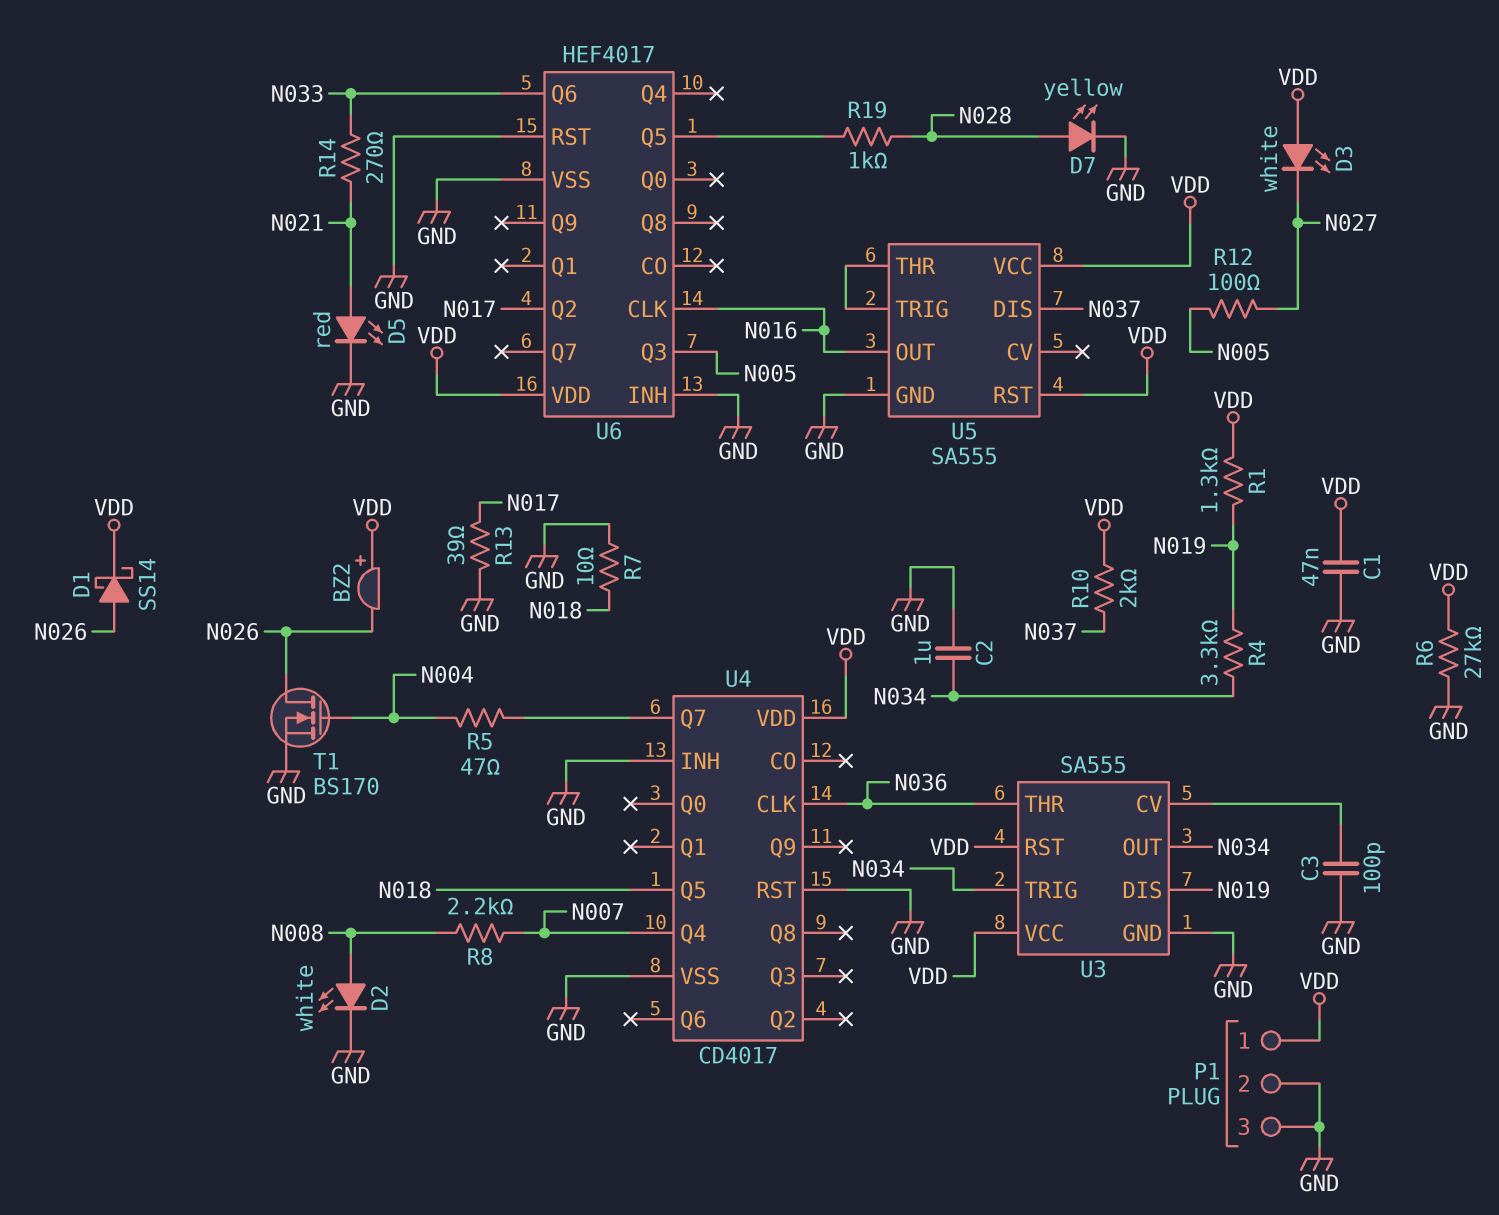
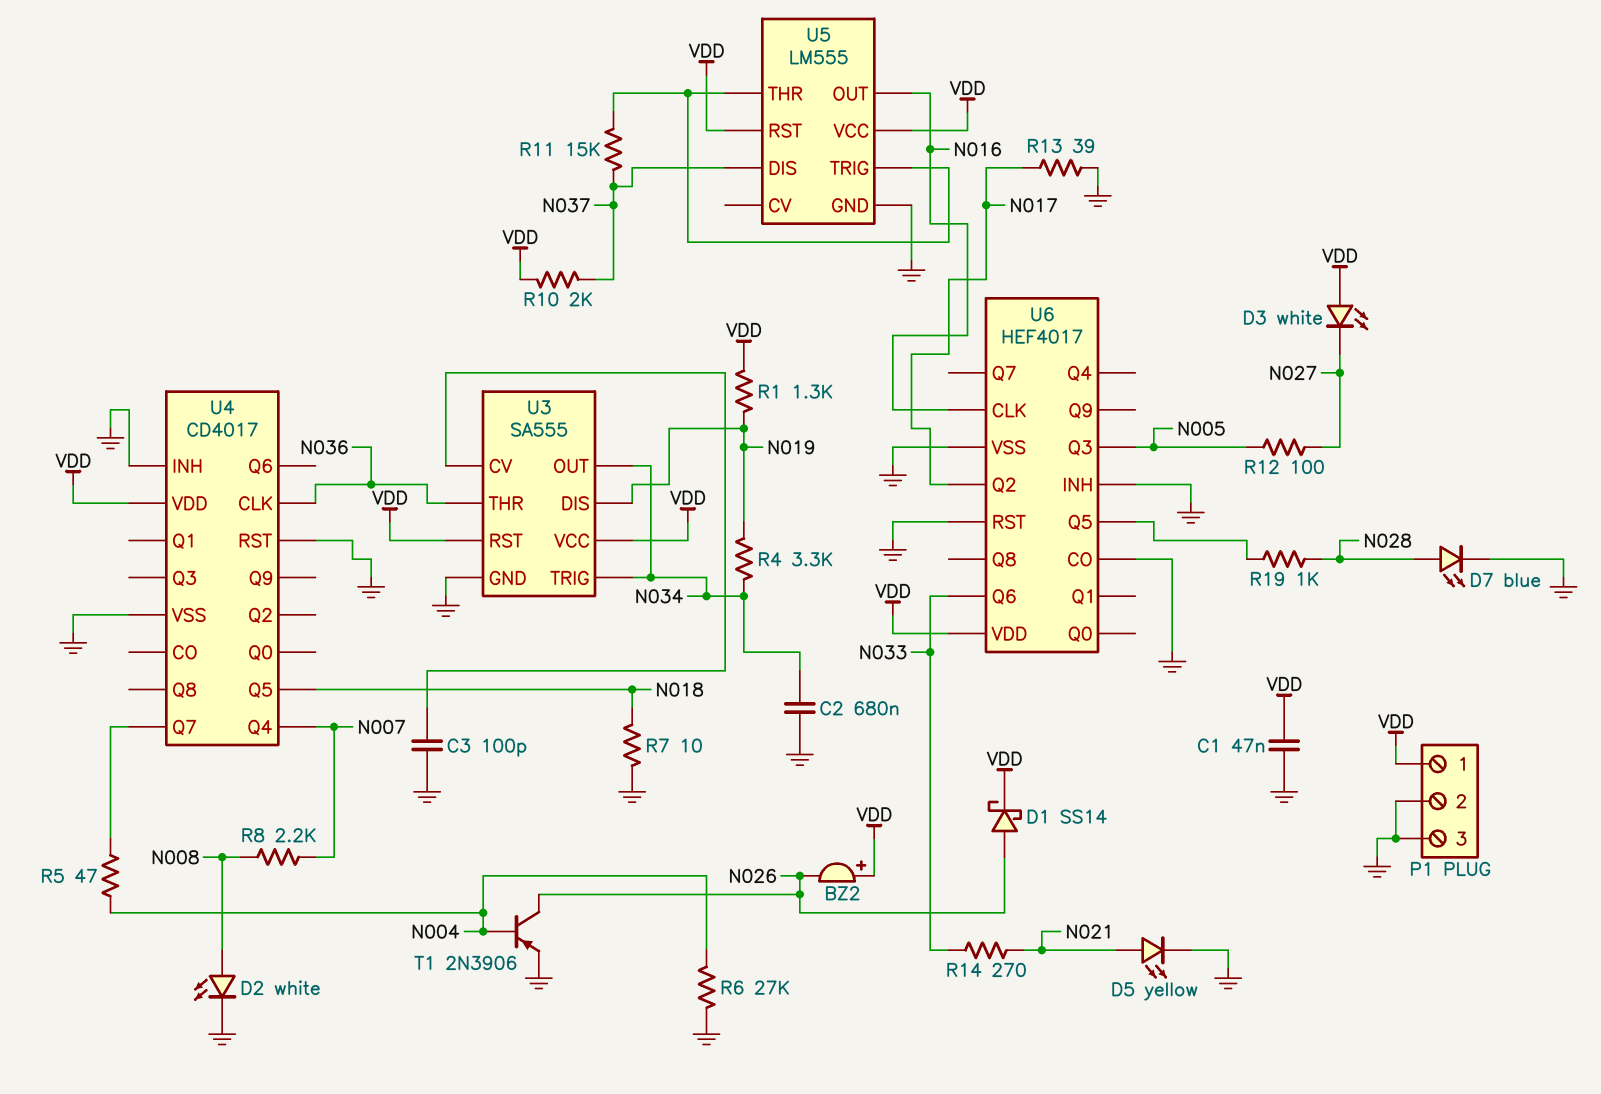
C2: 1uF (GND, N034) -> 680nF (GND, N034)
D5: LED red (A N021, K GND) -> LED yellow (A N021, K GND)
D7: LED yellow (A N028, K GND) -> LED blue (A N028, K GND)
R6: 27k (GND, VDD) -> 27k (GND, N004)
R11: none -> 15k (N037, U5/THR)
T1: NMOS BS170 (G N004, D N026, S GND) -> PNP 2N3906 (B N004, C N026, E GND)
U5: SA555 -> LM555
U6 pin CO: none -> GND

